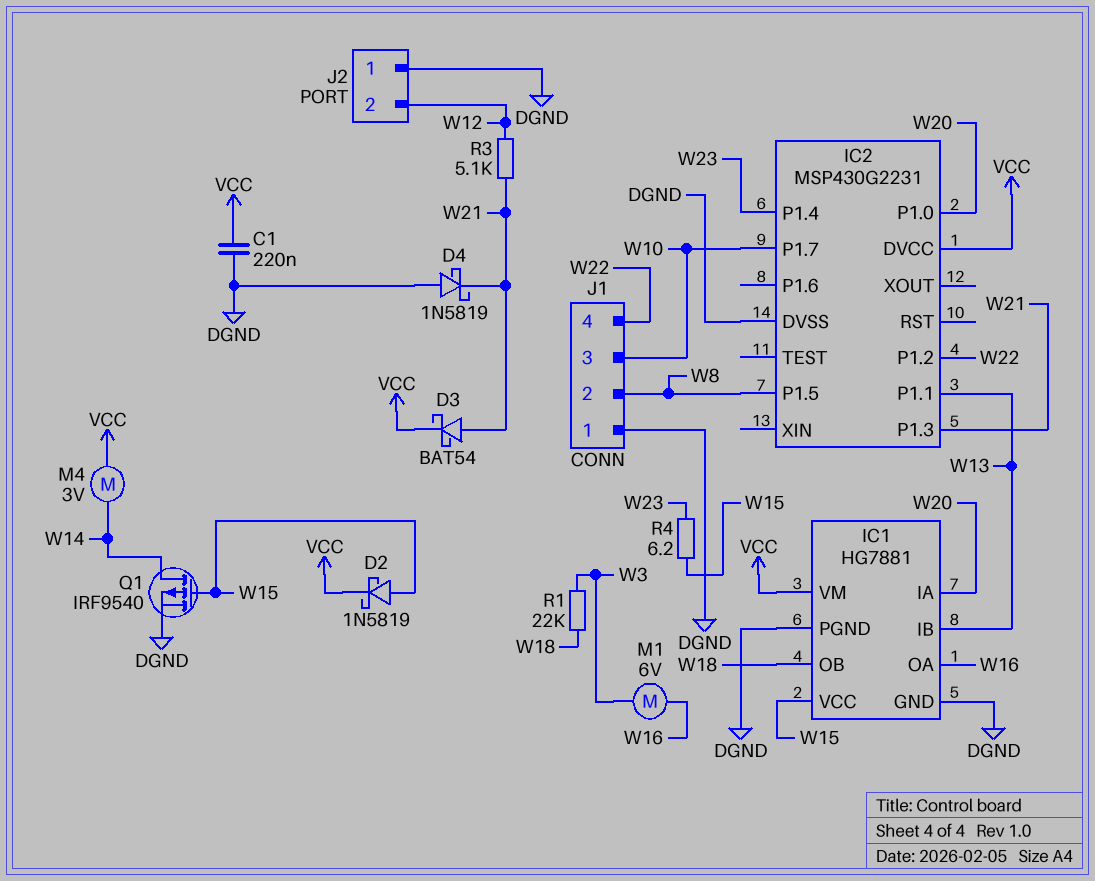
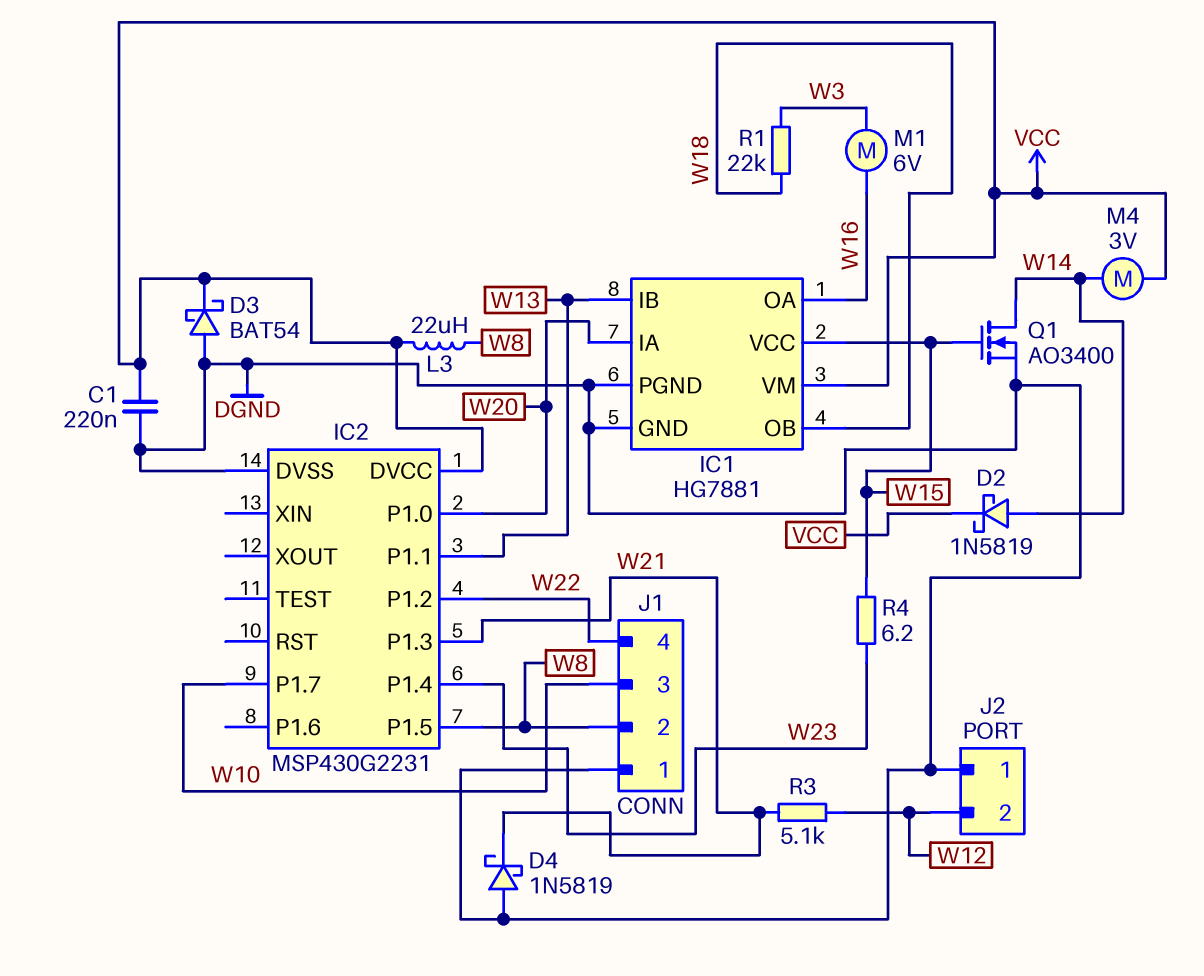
D2: schottky 1N5819 (A W15, K VCC) -> schottky 1N5819 (A W14, K VCC)
D3: schottky BAT54 (A W21, K VCC) -> schottky BAT54 (A DGND, K VCC)
L3: none -> 22uH (VCC, W8)
Q1: PMOS IRF9540 (G W15, D W14, S DGND) -> NMOS AO3400 (G W15, D W14, S DGND)

